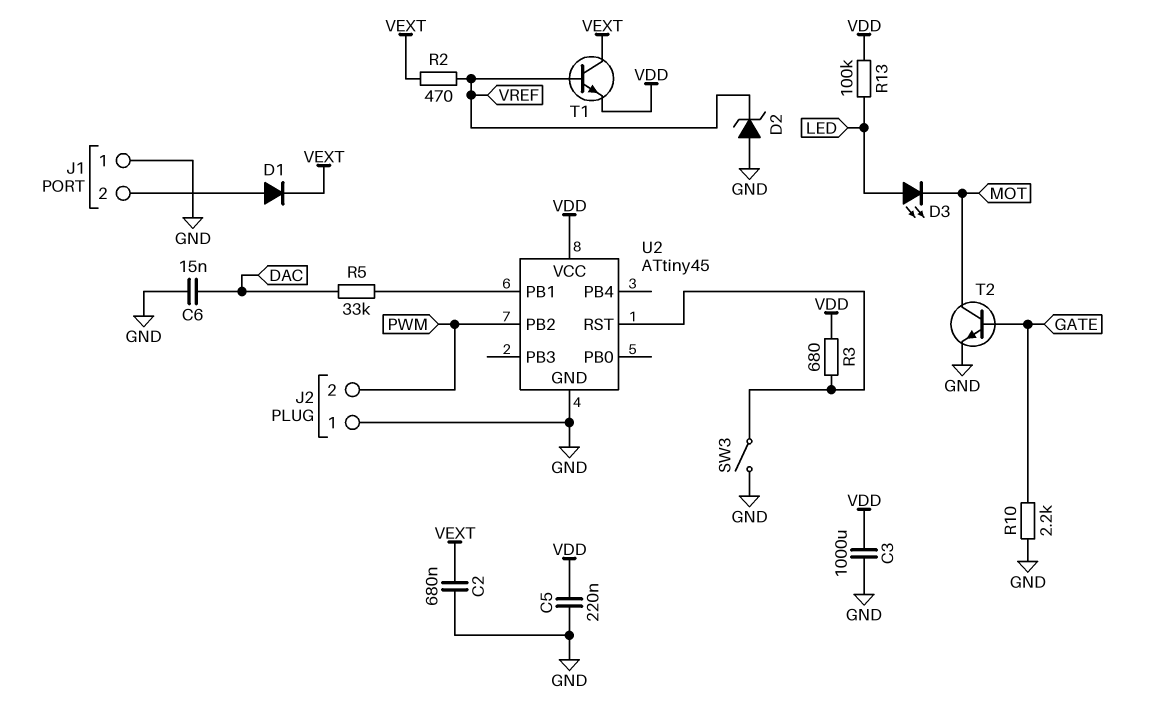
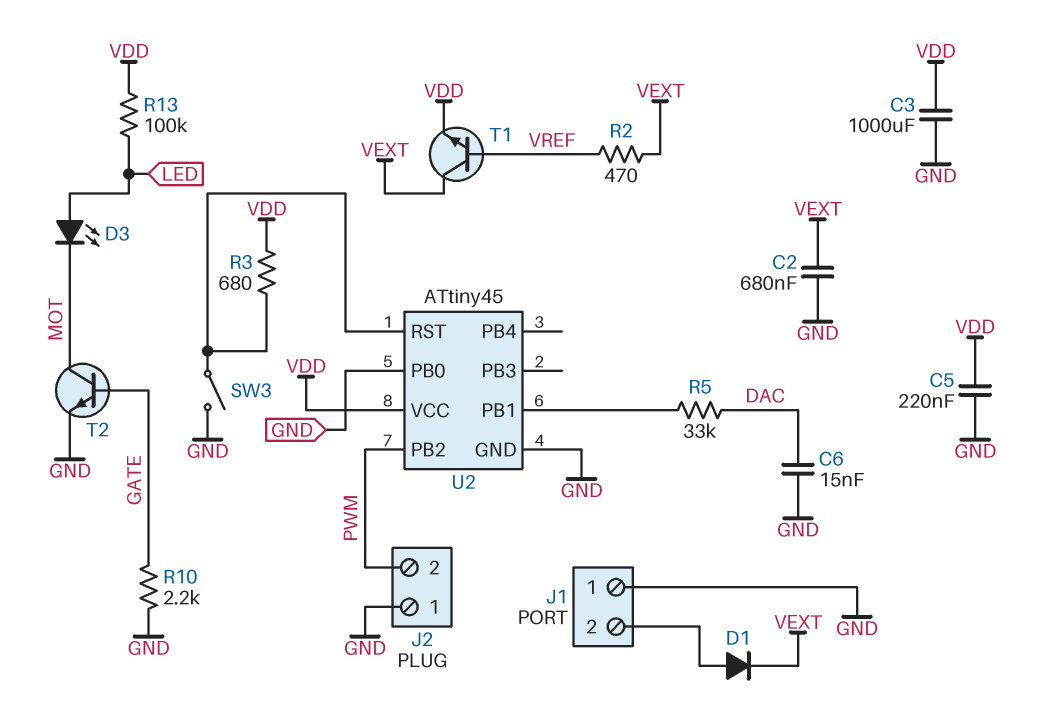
D2: zener (A GND, K VREF) -> none
U2 pin PB0: none -> GND

